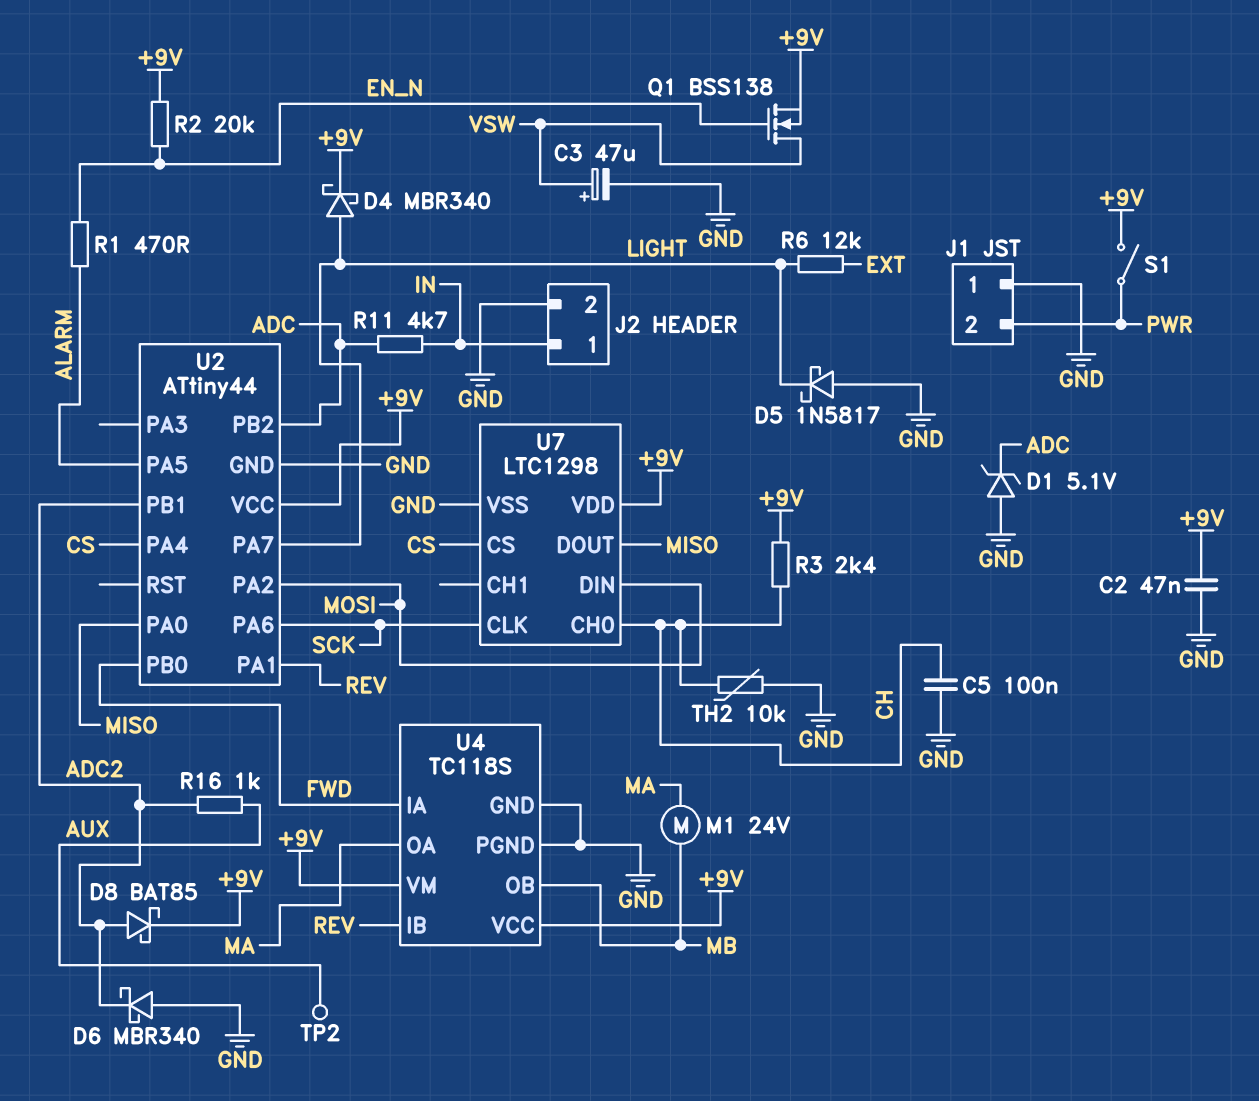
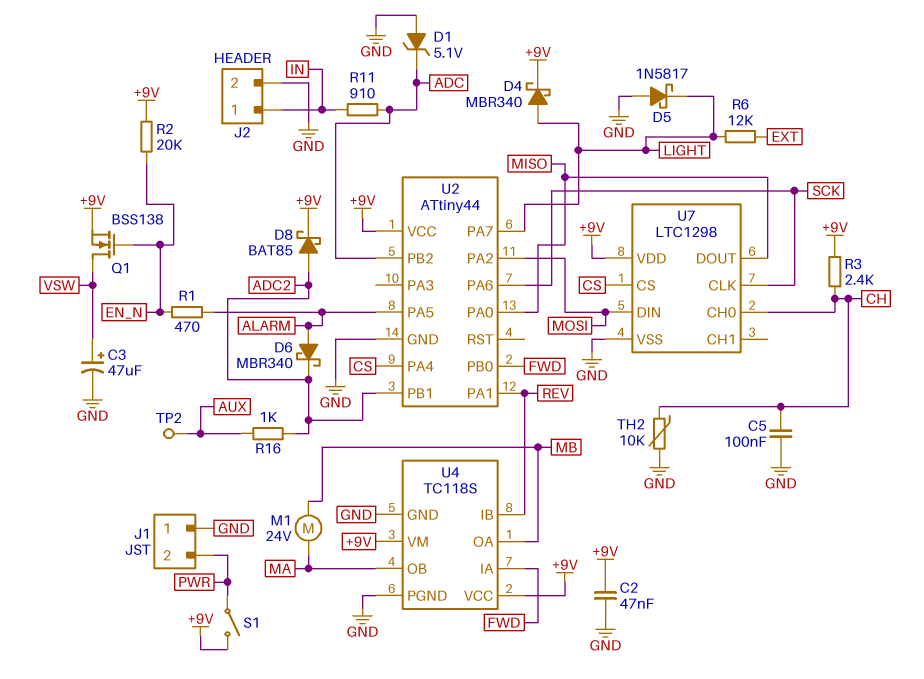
D6: schottky MBR340 (A GND, K ADC2) -> schottky MBR340 (A ALARM, K ADC2)
R11: 4.7k (ADC, IN) -> 910 (ADC, IN)
U4 pin OA: MA -> MB
U4 pin OB: MB -> MA

